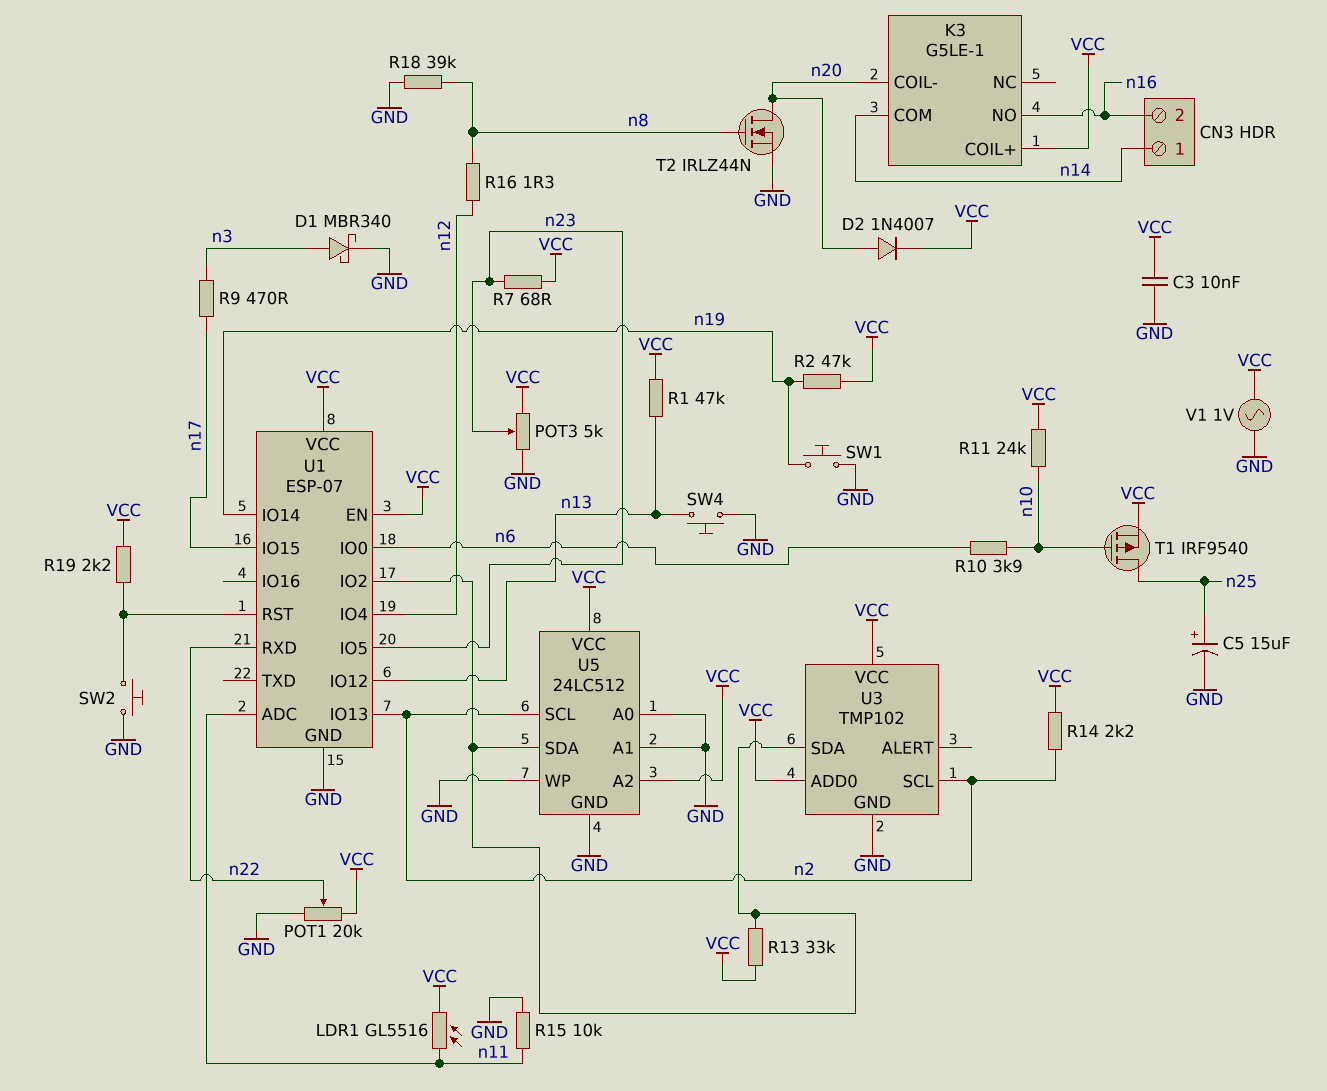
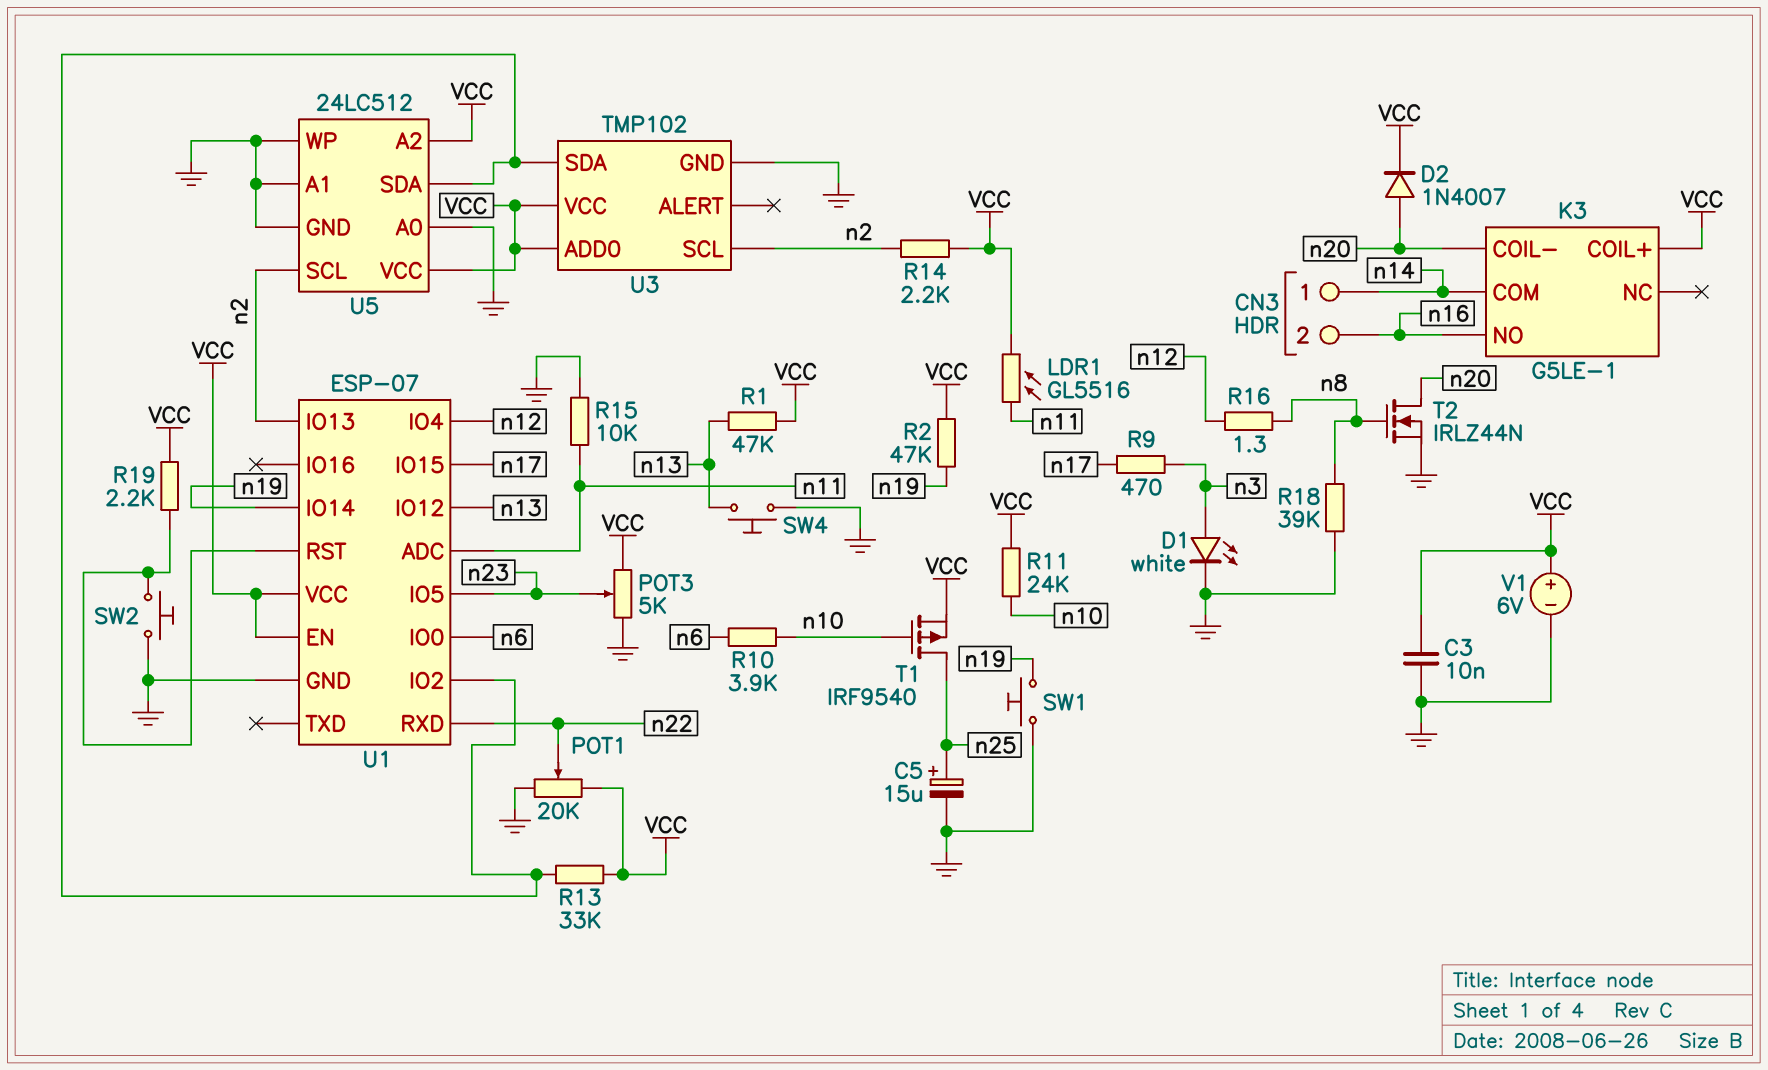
D1: schottky MBR340 (A n3, K GND) -> LED white (A n3, K GND)
R7: 68 (VCC, n23) -> none
V1: AC 1V (GND, VCC) -> 6V (plus VCC, minus GND)

